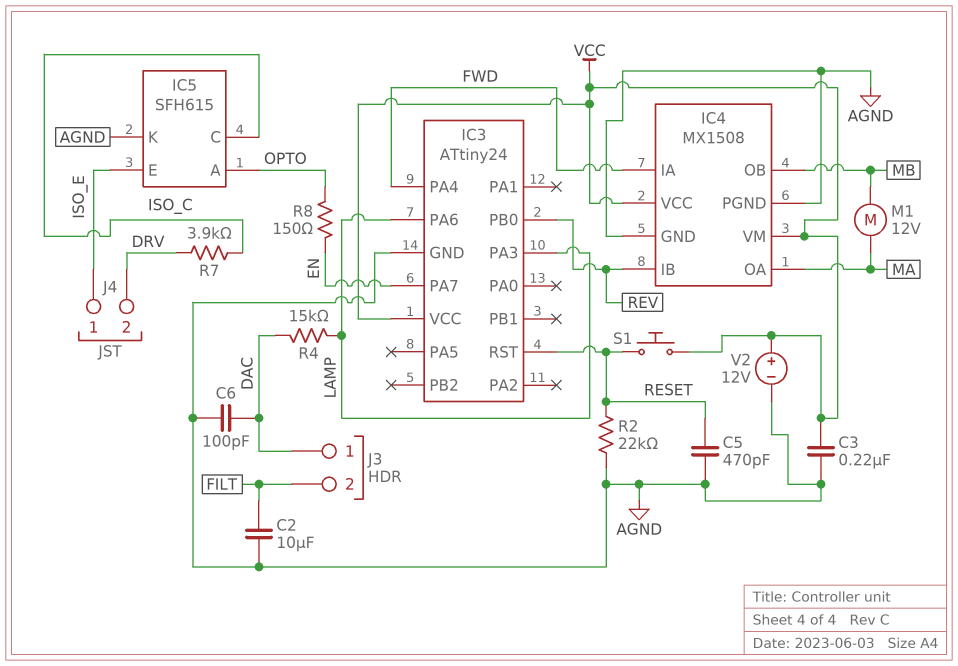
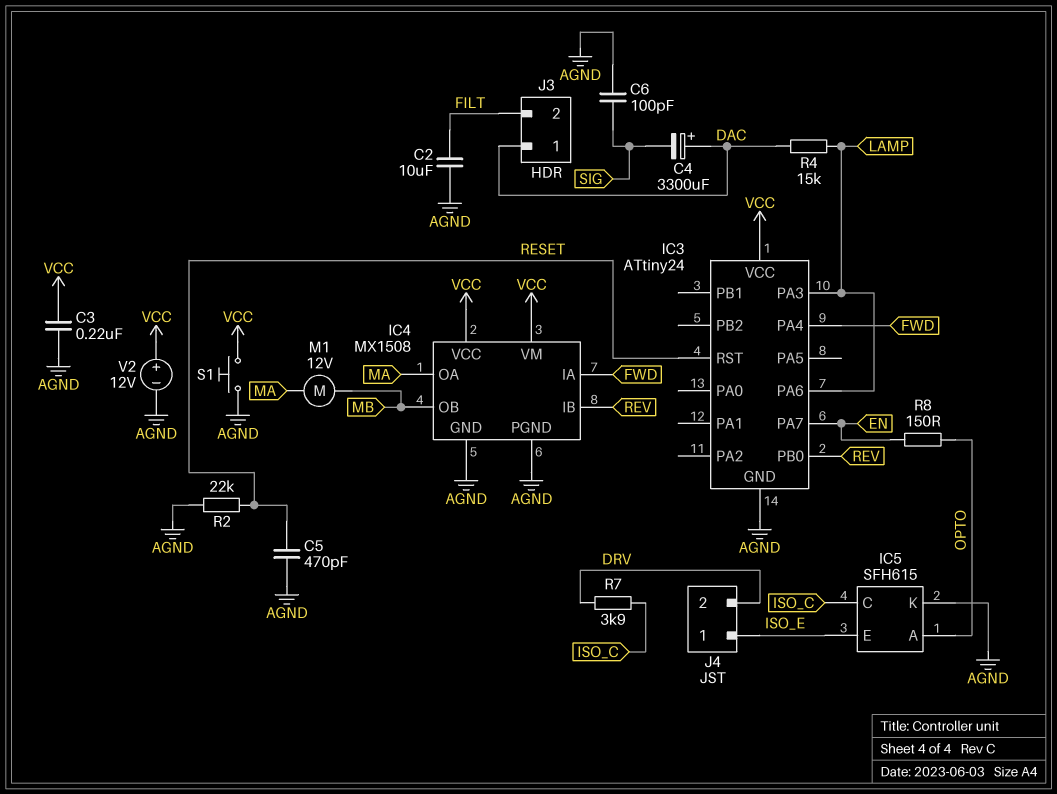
C4: none -> 3300uF (plus DAC, minus SIG)
C6: 100pF (AGND, DAC) -> 100pF (AGND, SIG)
S1: button (RESET, VCC) -> button (AGND, VCC)

